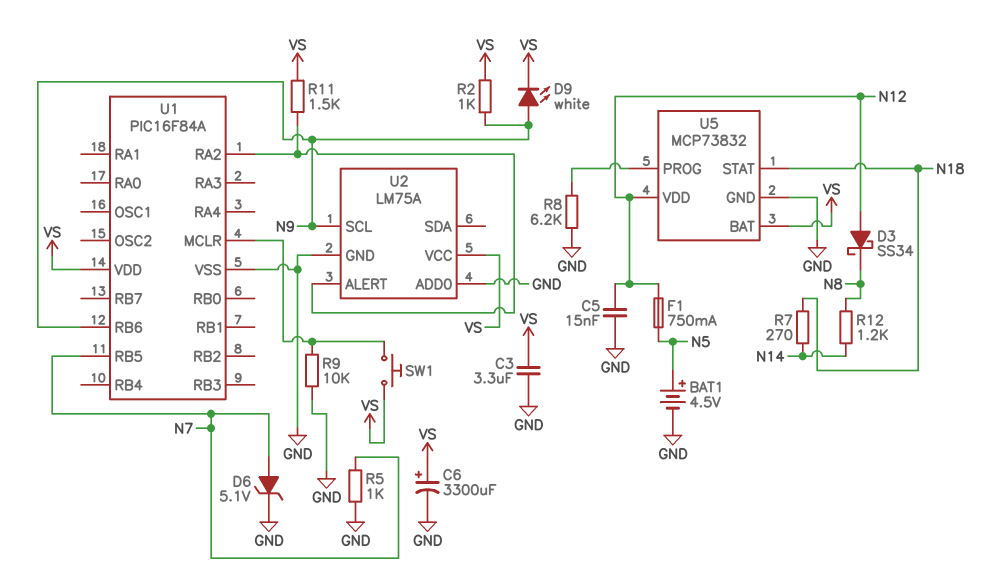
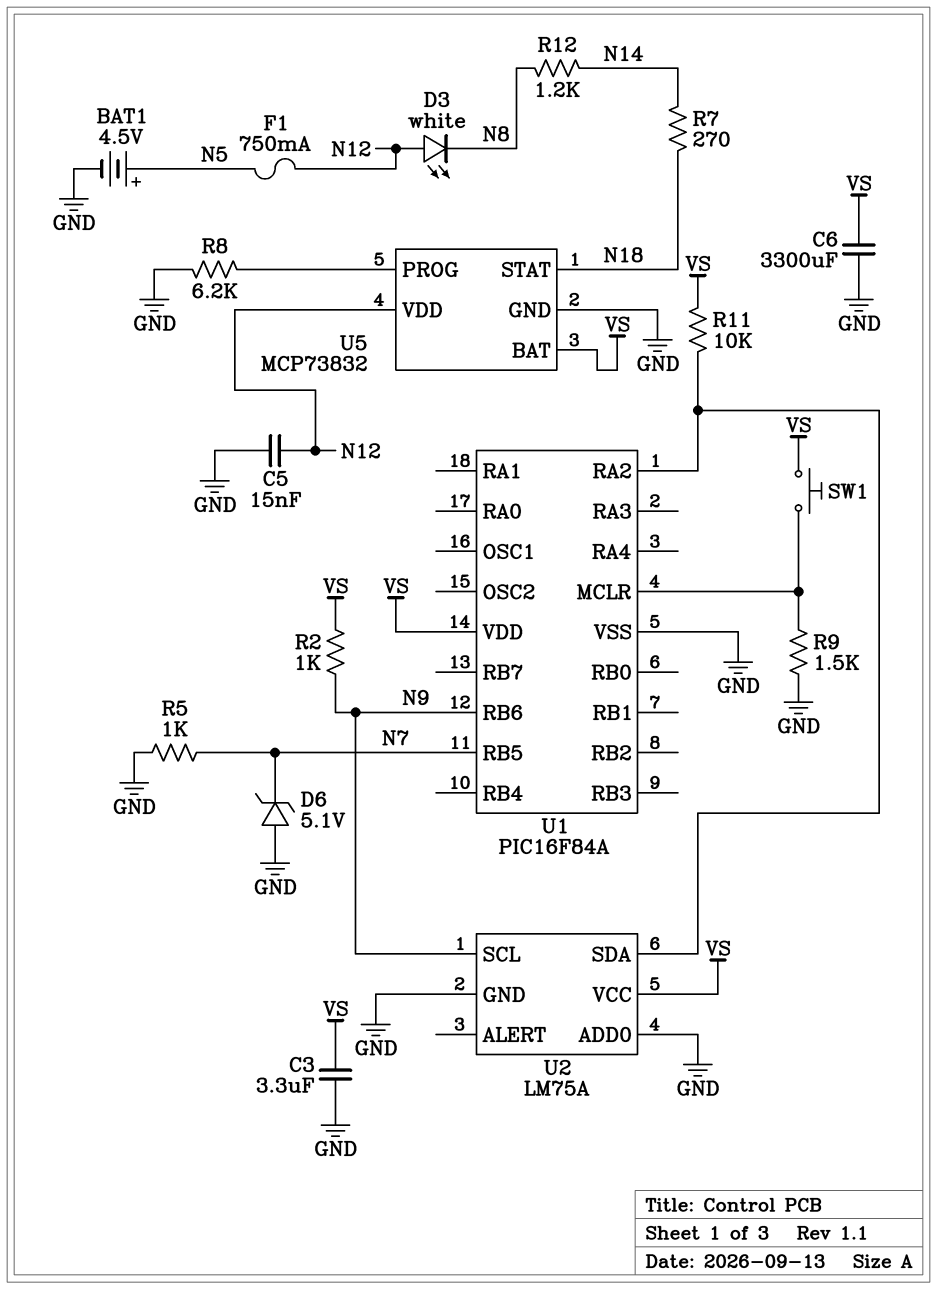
C6: 3300uF (plus VS, minus GND) -> 3300uF (GND, VS)
D3: schottky SS34 (A N12, K N8) -> LED white (A N12, K N8)
D6: zener 5.1V (A N7, K GND) -> zener 5.1V (A GND, K N7)
D9: LED white (A N9, K VS) -> none
R9: 10k (GND, U1/MCLR) -> 1.5k (GND, U1/MCLR)
R11: 1.5k (U1/RA2, VS) -> 10k (U1/RA2, VS)
U2 pin ALERT: U1/RA2 -> none
U2 pin SDA: none -> U1/RA2

